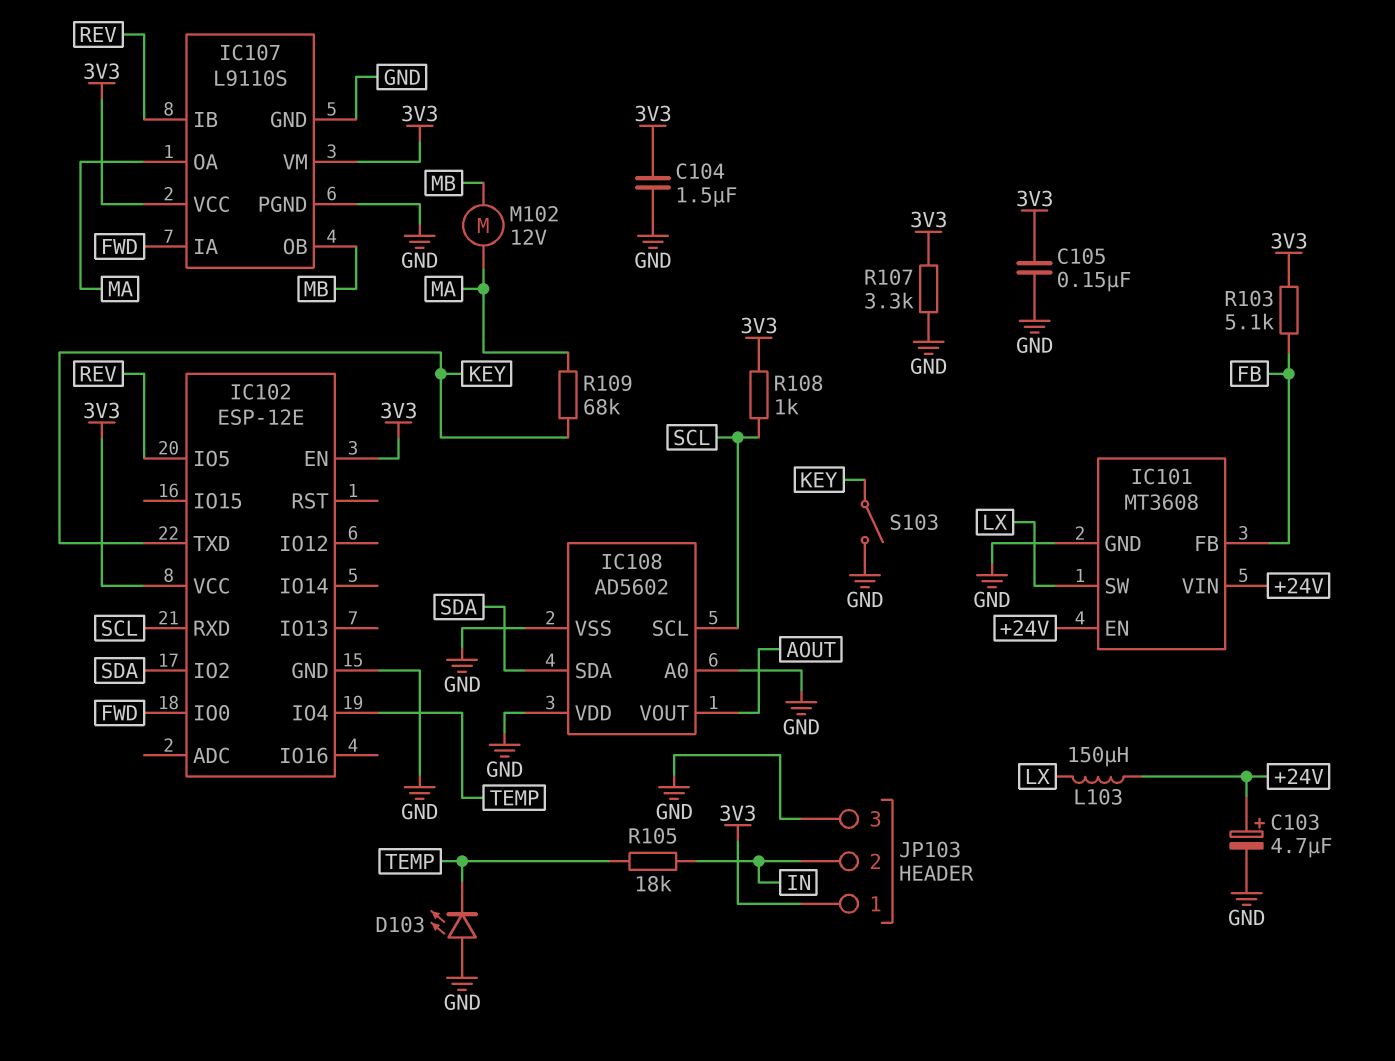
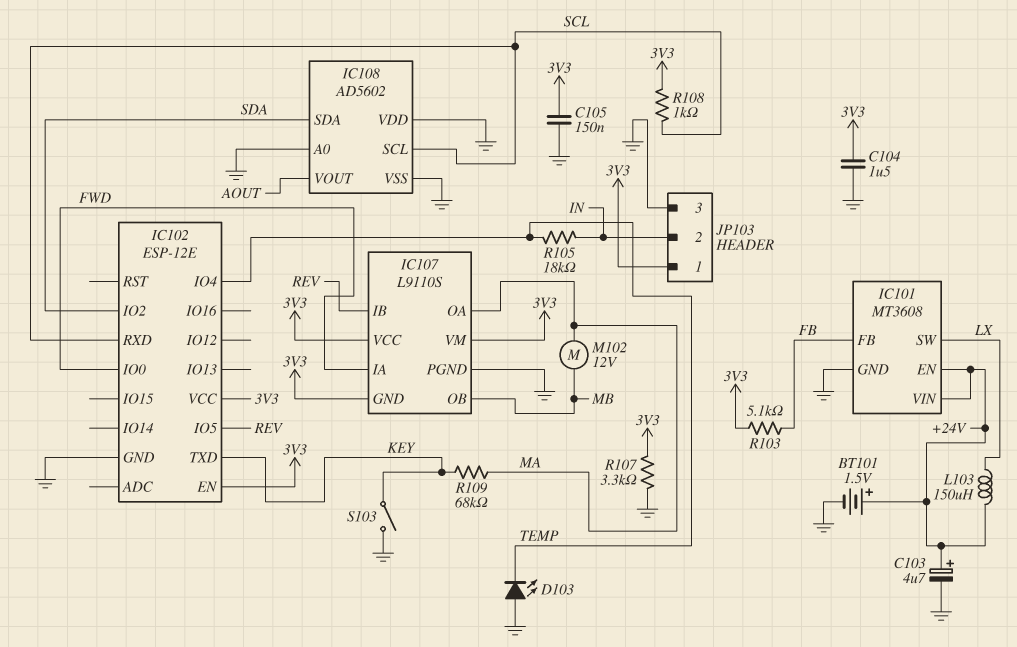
BT101: none -> 1.5V (plus +24V, minus GND)
IC107 pin GND: GND -> 3V3

